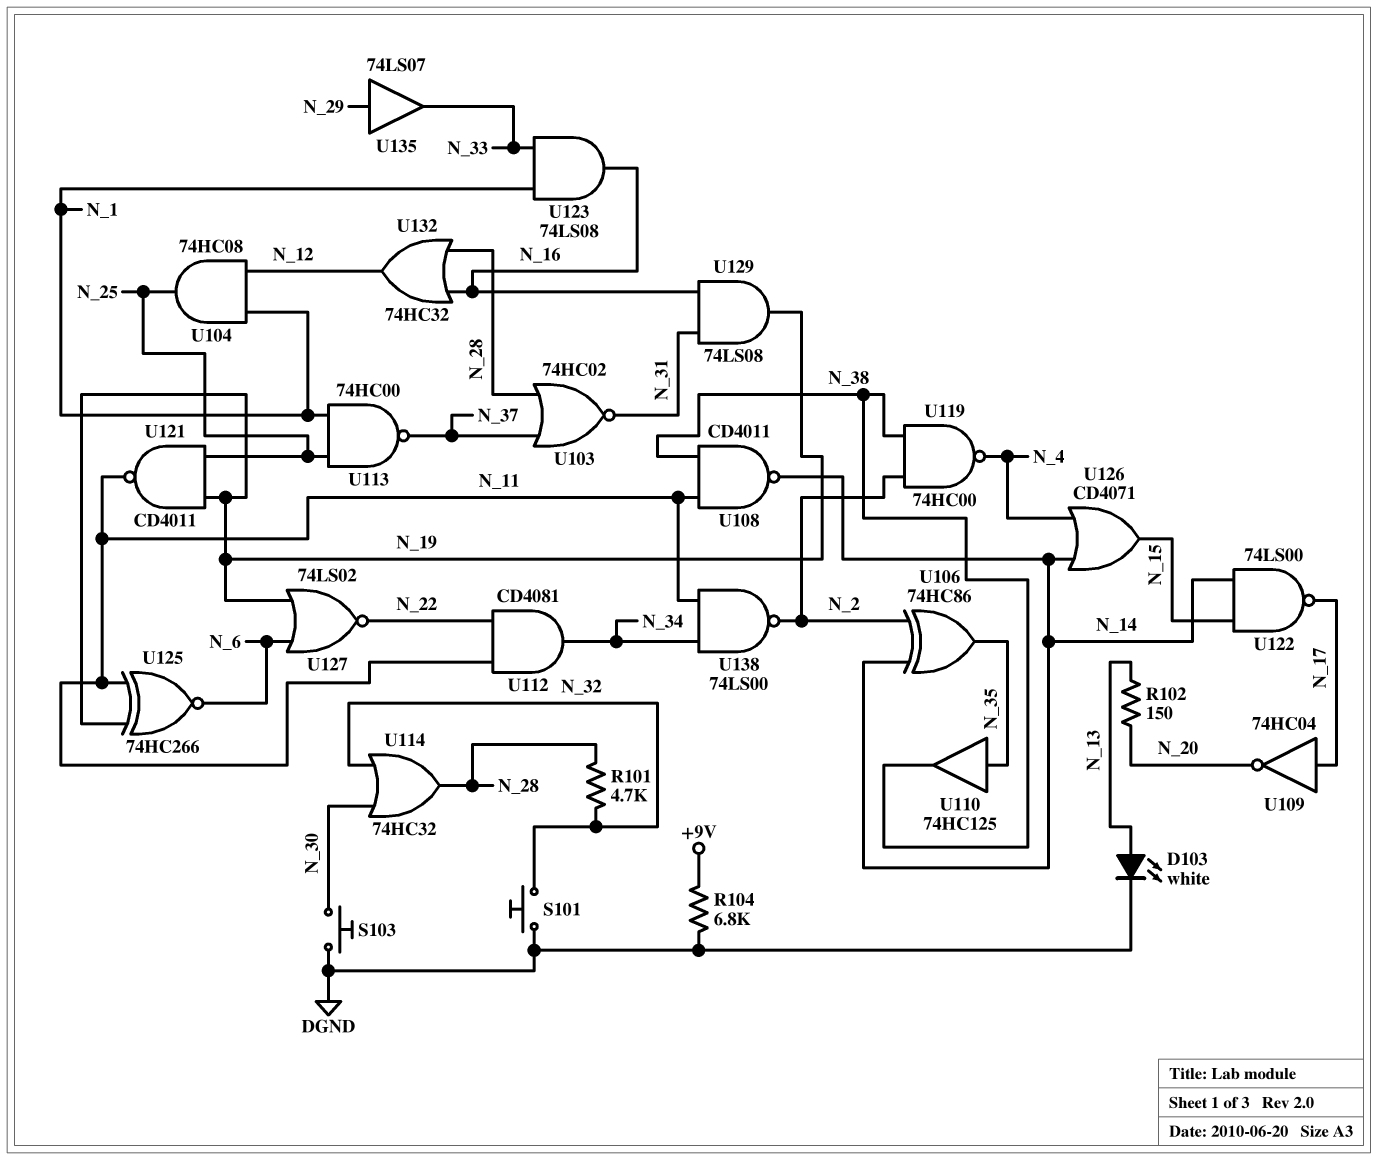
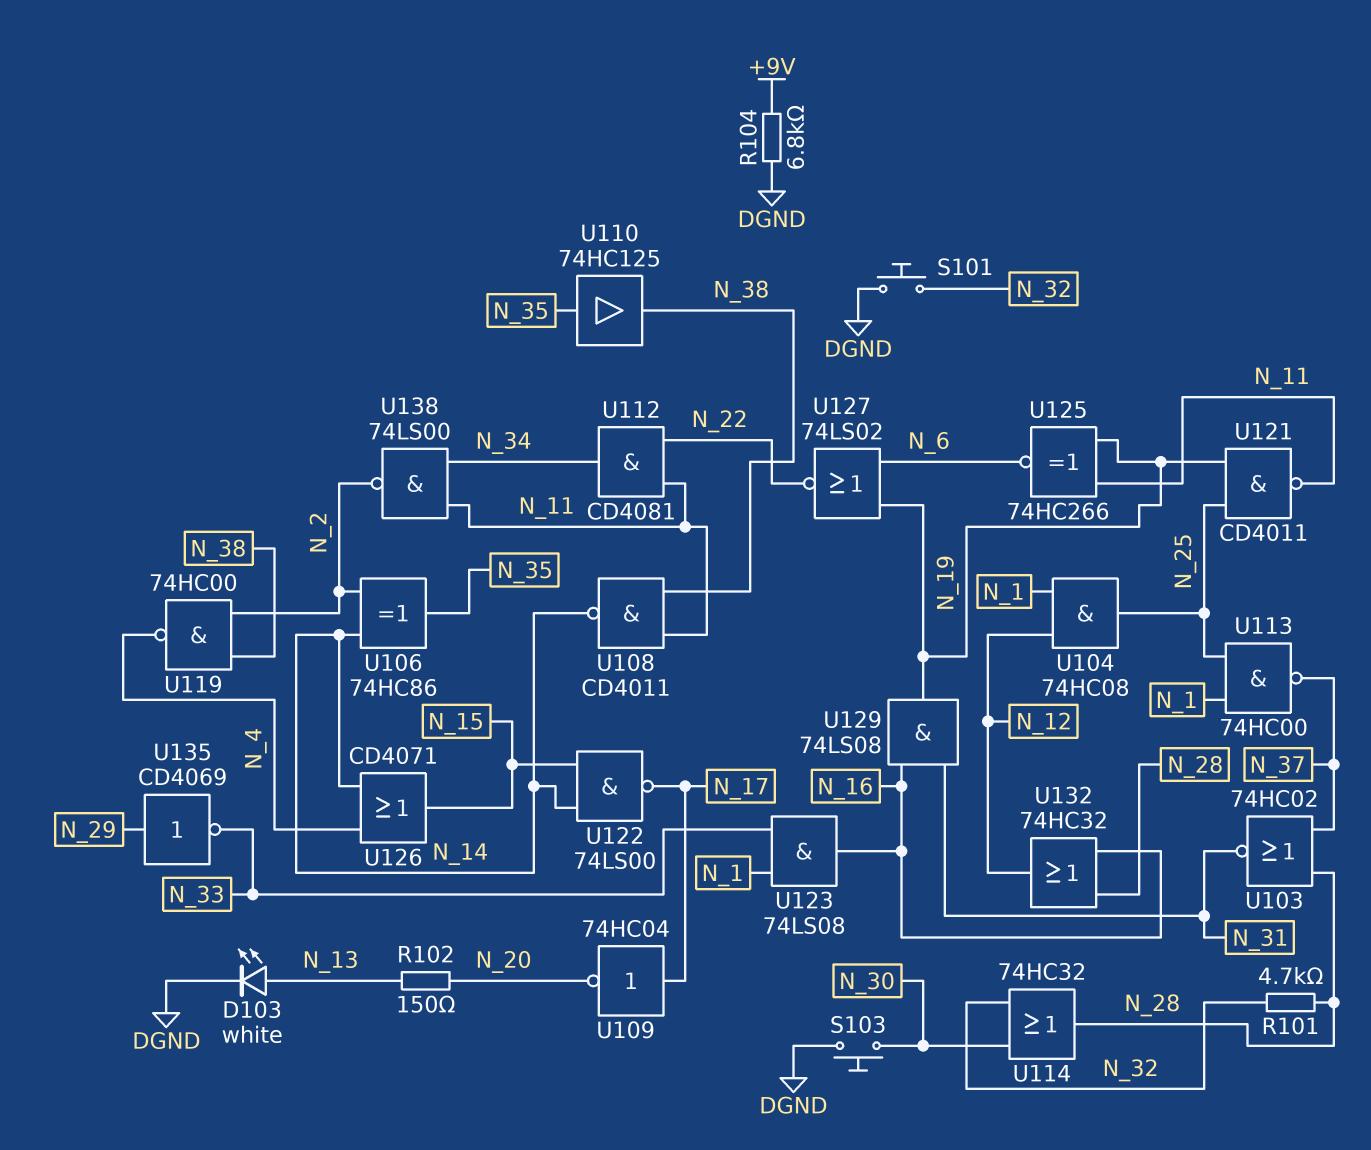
U135: buffer 74LS07 (in N_29, out N_33) -> NOT CD4069 (in N_29, out N_33)

